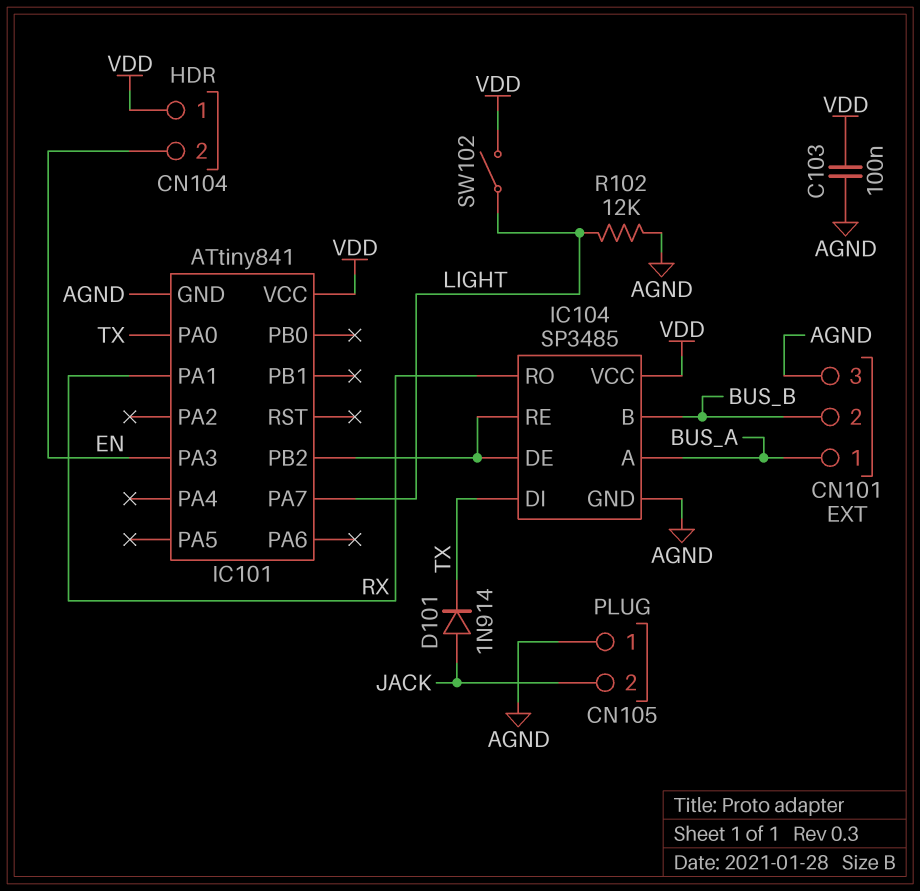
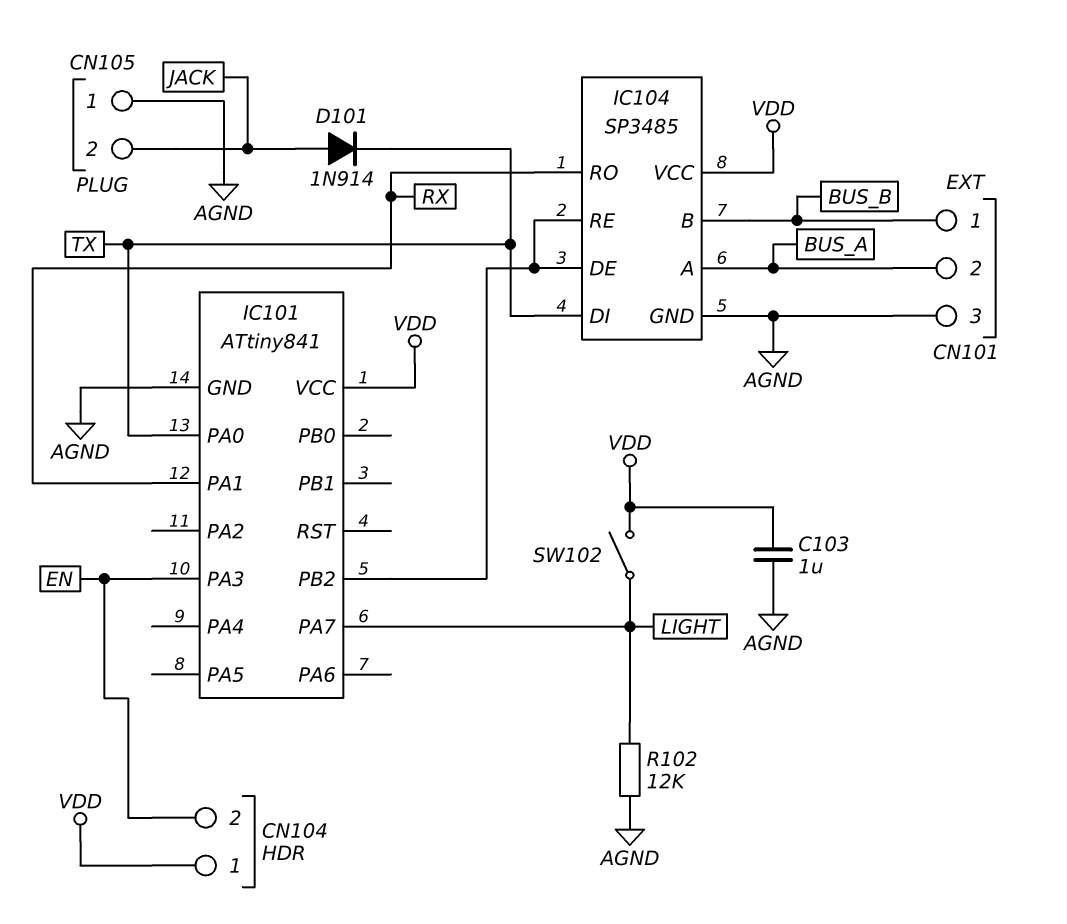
C103: 100nF (AGND, VDD) -> 1uF (AGND, VDD)
CN101 pin 1: BUS_A -> BUS_B
CN101 pin 2: BUS_B -> BUS_A

